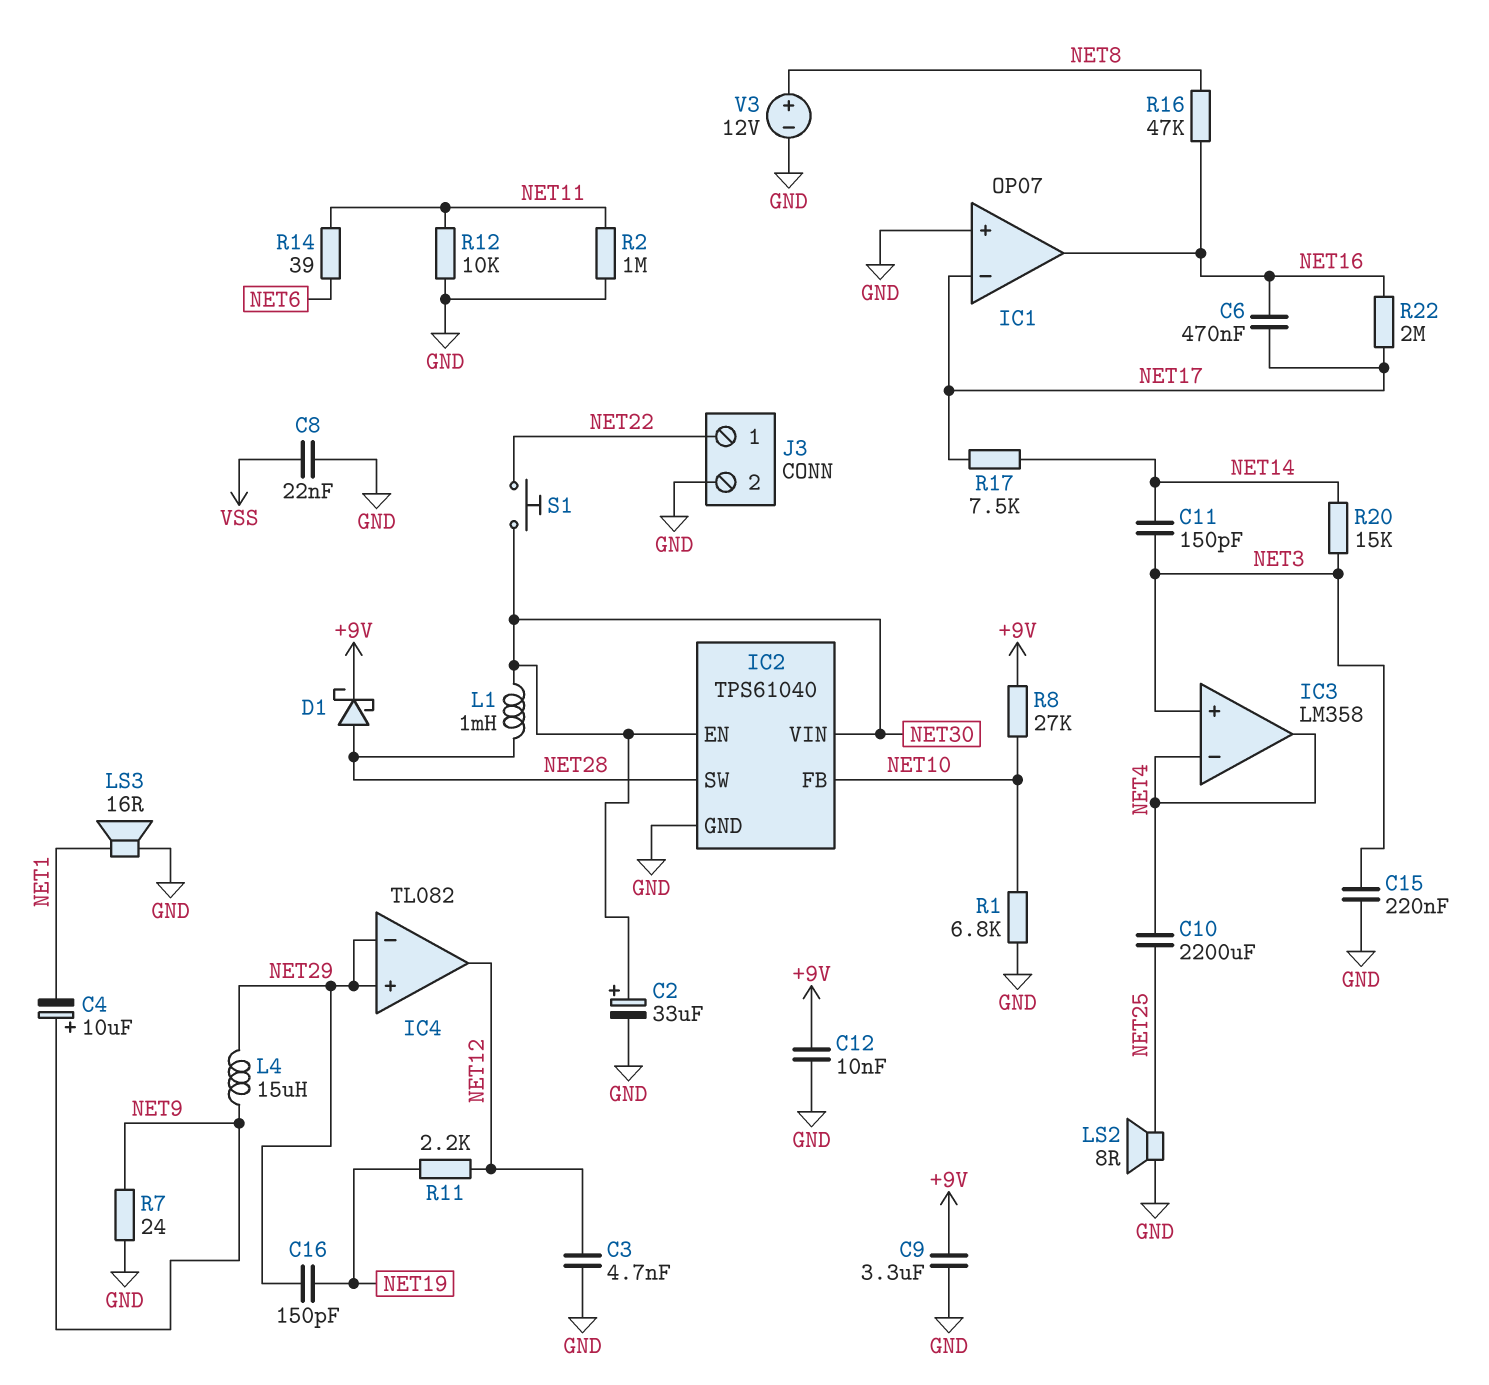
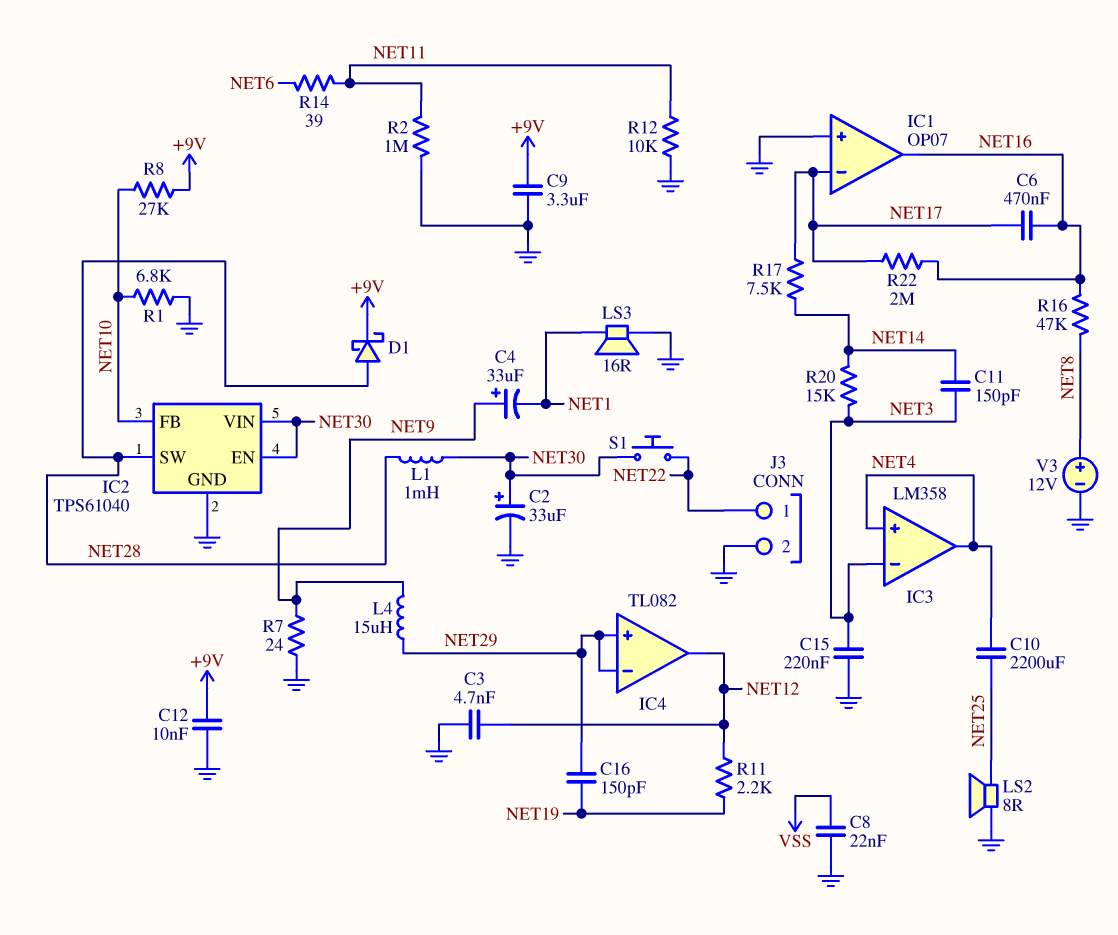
C4: 10uF (plus NET9, minus NET1) -> 33uF (plus NET9, minus NET1)
IC3 pin in+: NET3 -> NET4
IC3 pin in-: NET4 -> NET3

